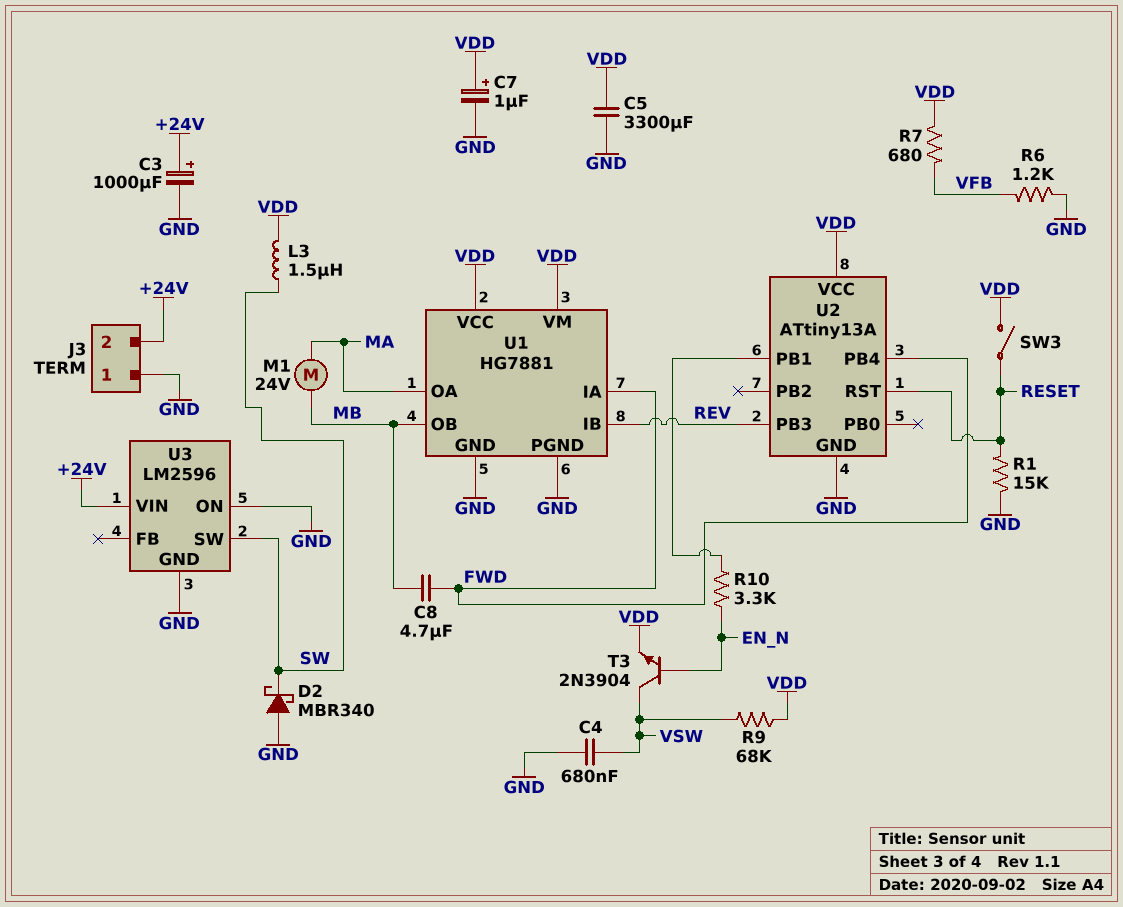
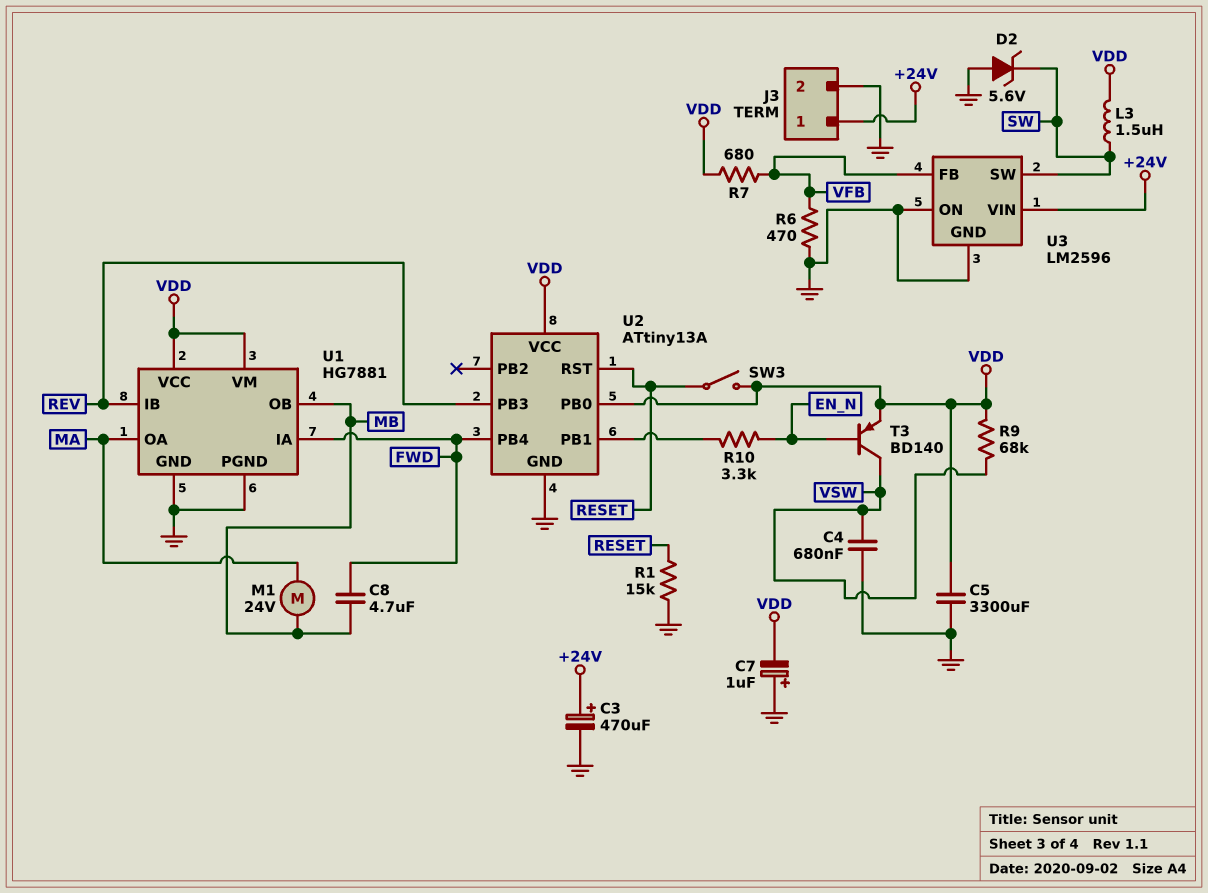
C3: 1000uF (plus +24V, minus GND) -> 470uF (plus +24V, minus GND)
C7: 1uF (plus VDD, minus GND) -> 1uF (plus GND, minus VDD)
D2: schottky MBR340 (A GND, K SW) -> zener 5.6V (A GND, K SW)
J3 pin 1: GND -> +24V
J3 pin 2: +24V -> GND
R6: 1.2k (GND, VFB) -> 470 (GND, VFB)
T3: NPN 2N3904 (B EN_N, C VSW, E VDD) -> PNP BD140 (B EN_N, C VSW, E VDD)
U2 pin PB0: none -> VDD
U3 pin FB: none -> VFB

